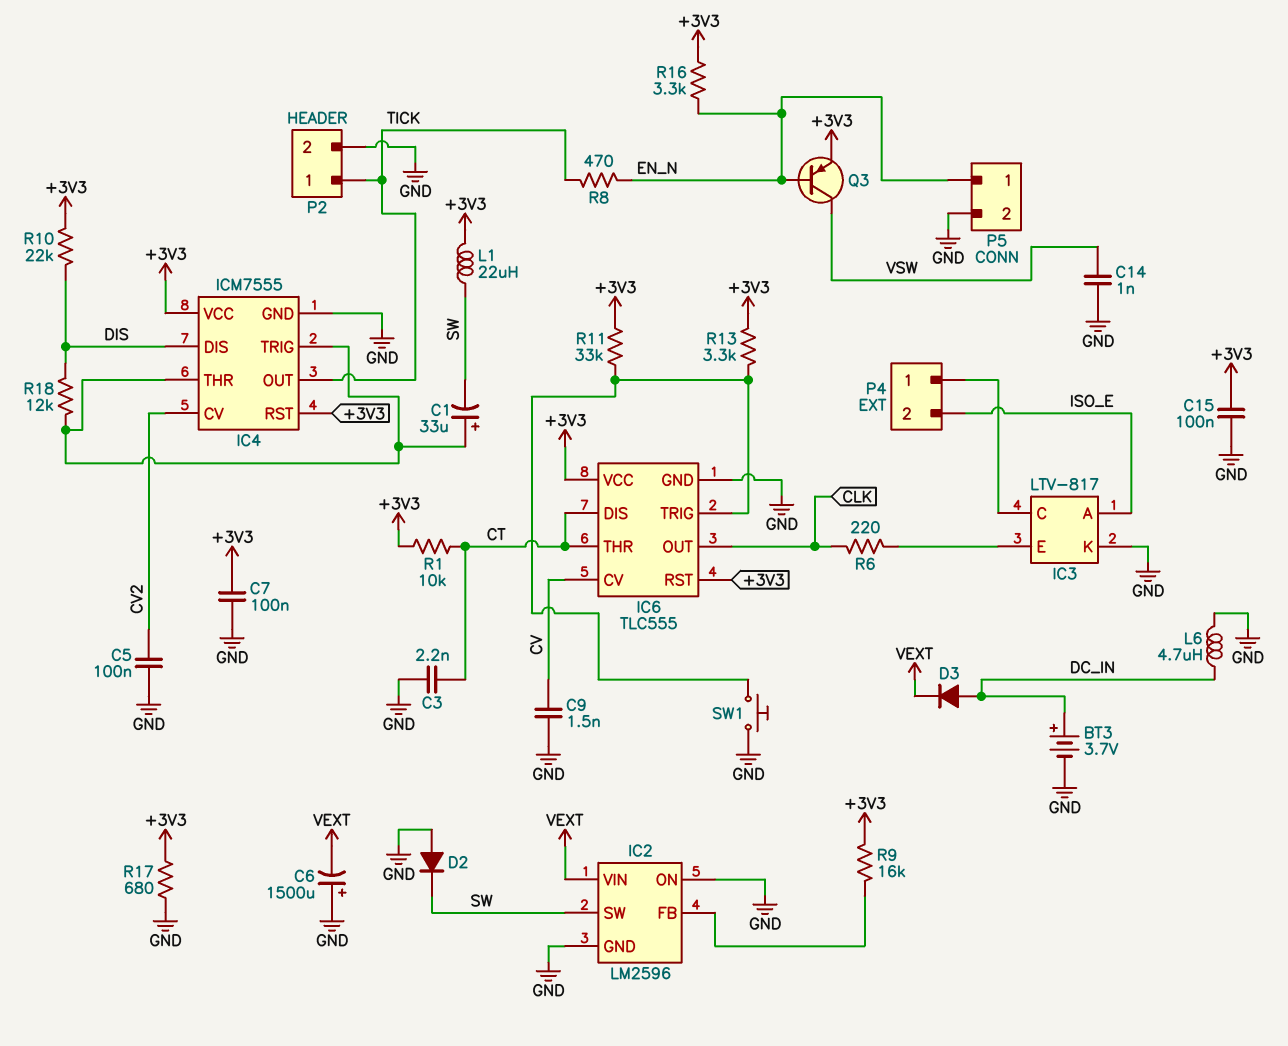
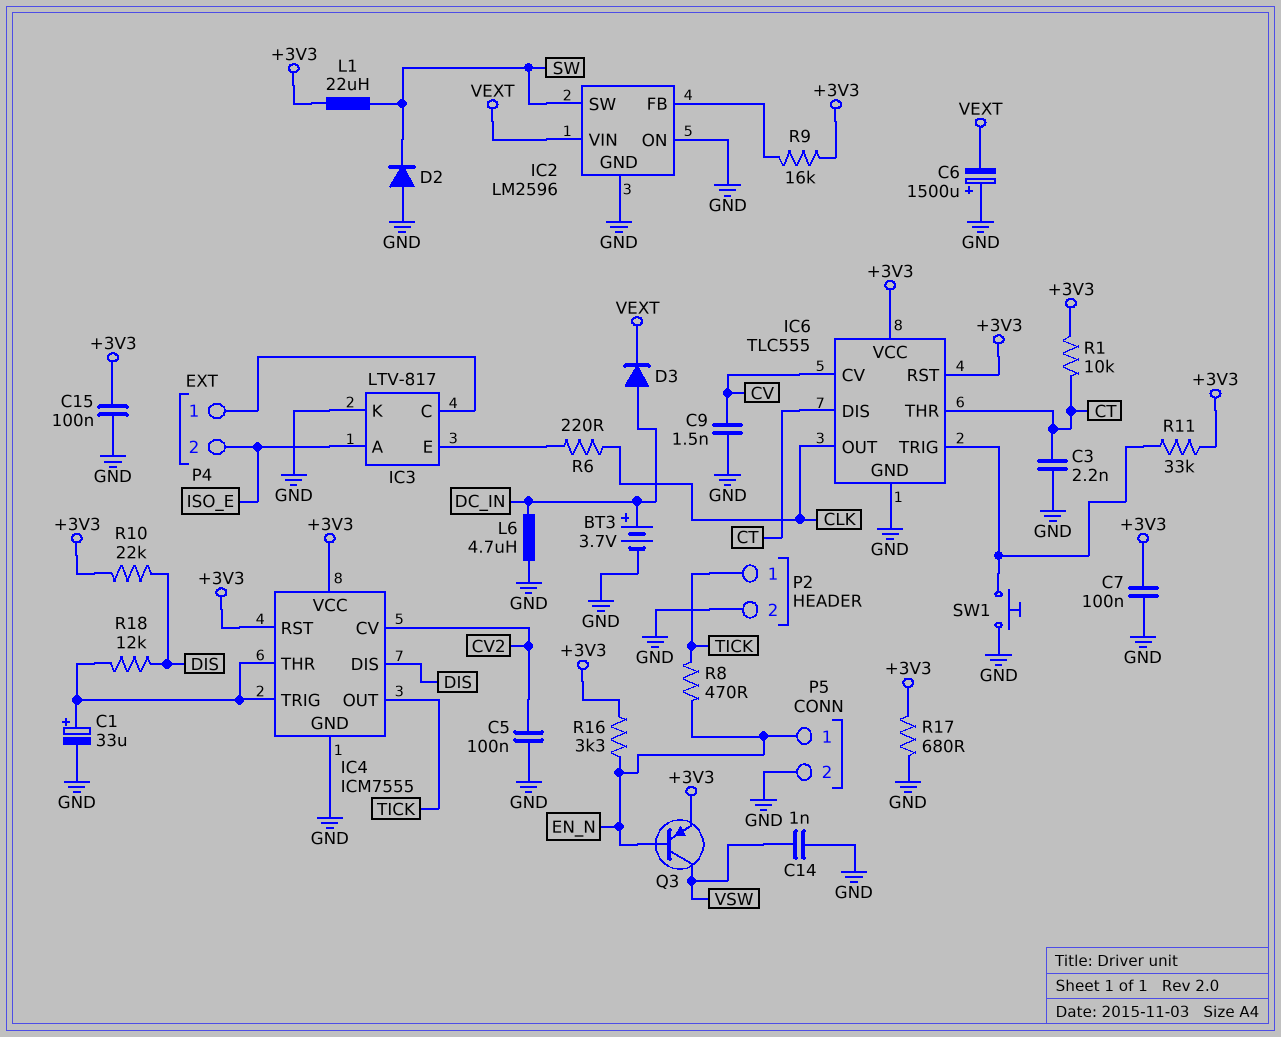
C1: 33uF (plus IC4/THR, minus SW) -> 33uF (plus IC4/THR, minus GND)
R13: 3.3k (+3V3, IC6/TRIG) -> none

